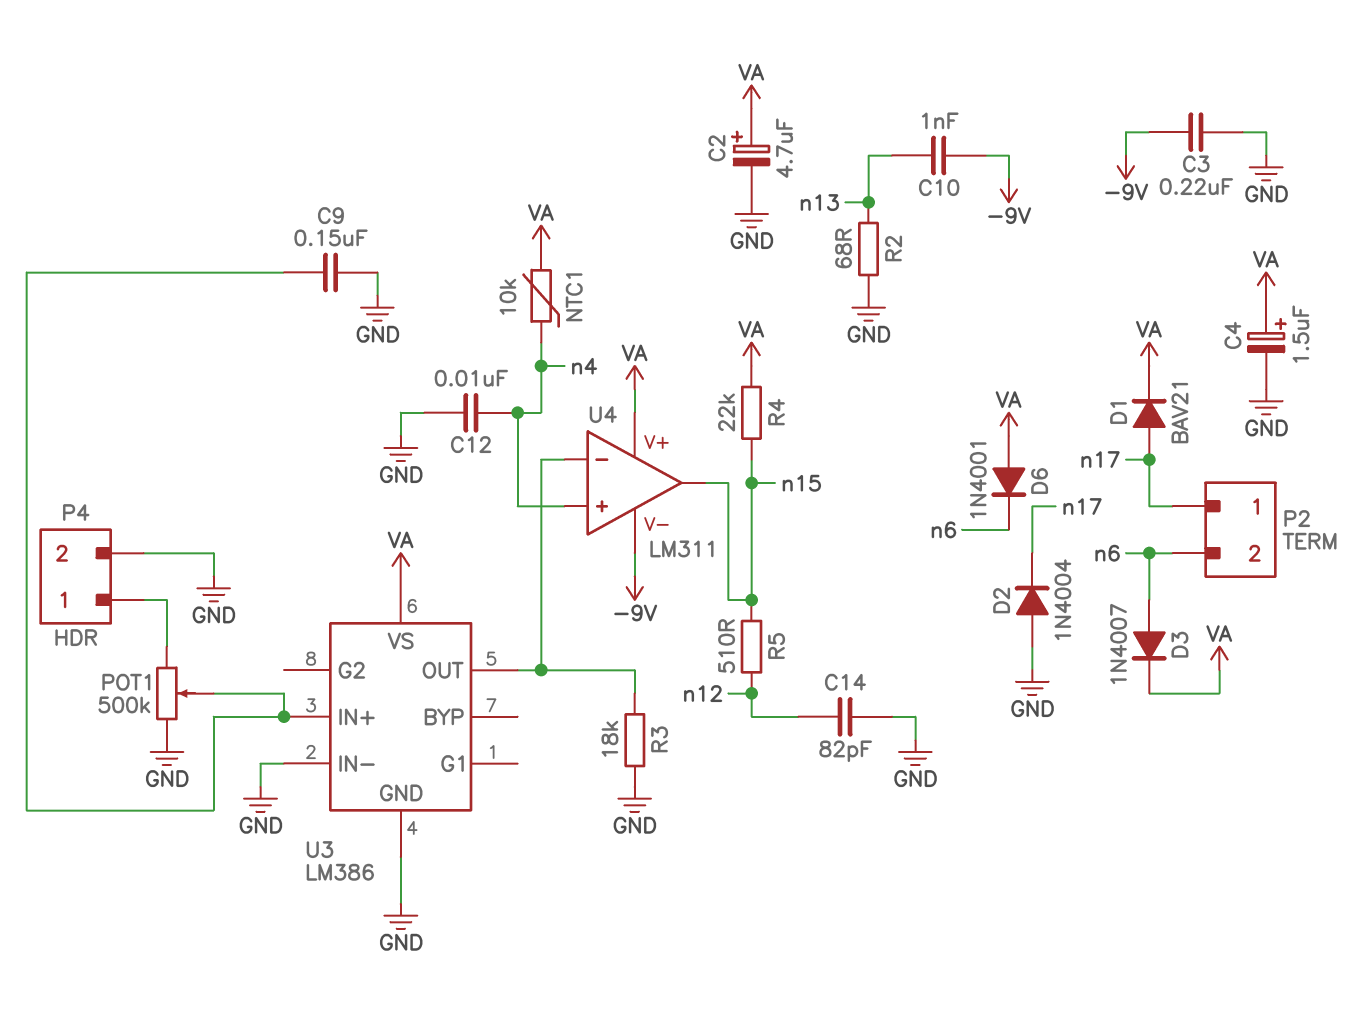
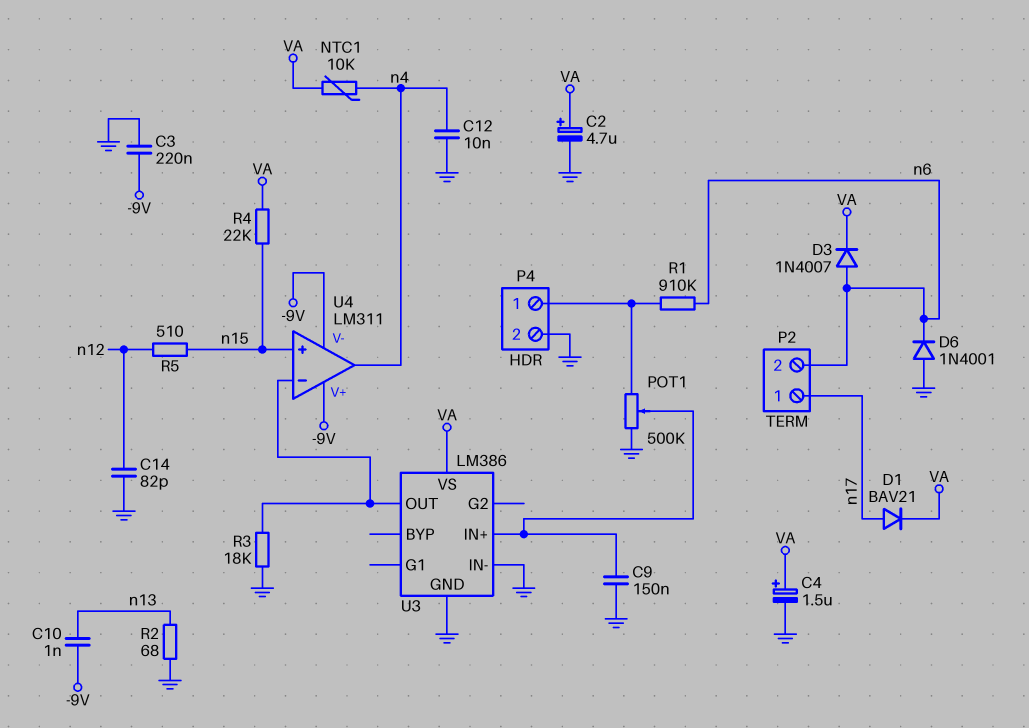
D2: diode 1N4004 (A GND, K n17) -> none
D6: diode 1N4001 (A VA, K n6) -> diode 1N4001 (A GND, K n6)
R1: none -> 910k (P4/1, n6)
U4 pin V+: VA -> -9V
U4 pin in+: n4 -> n15
U4 pin out: n15 -> n4

